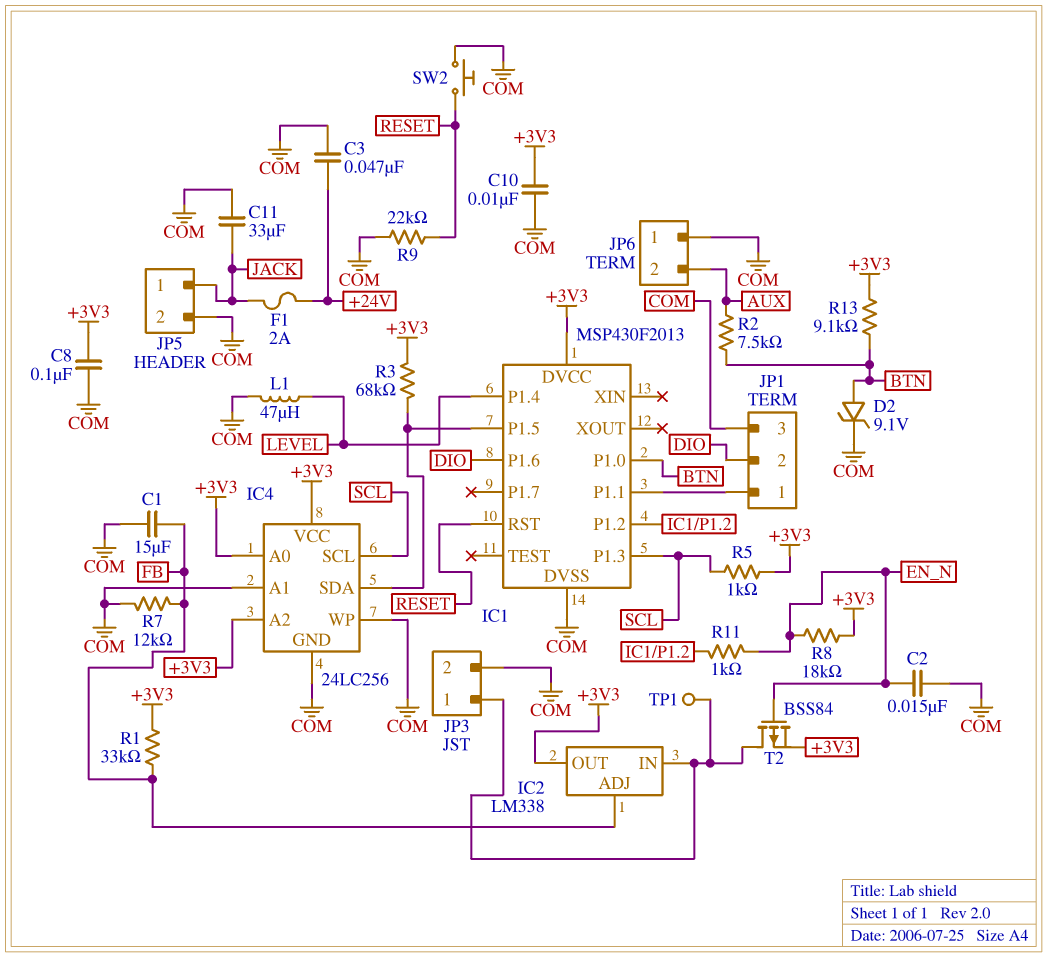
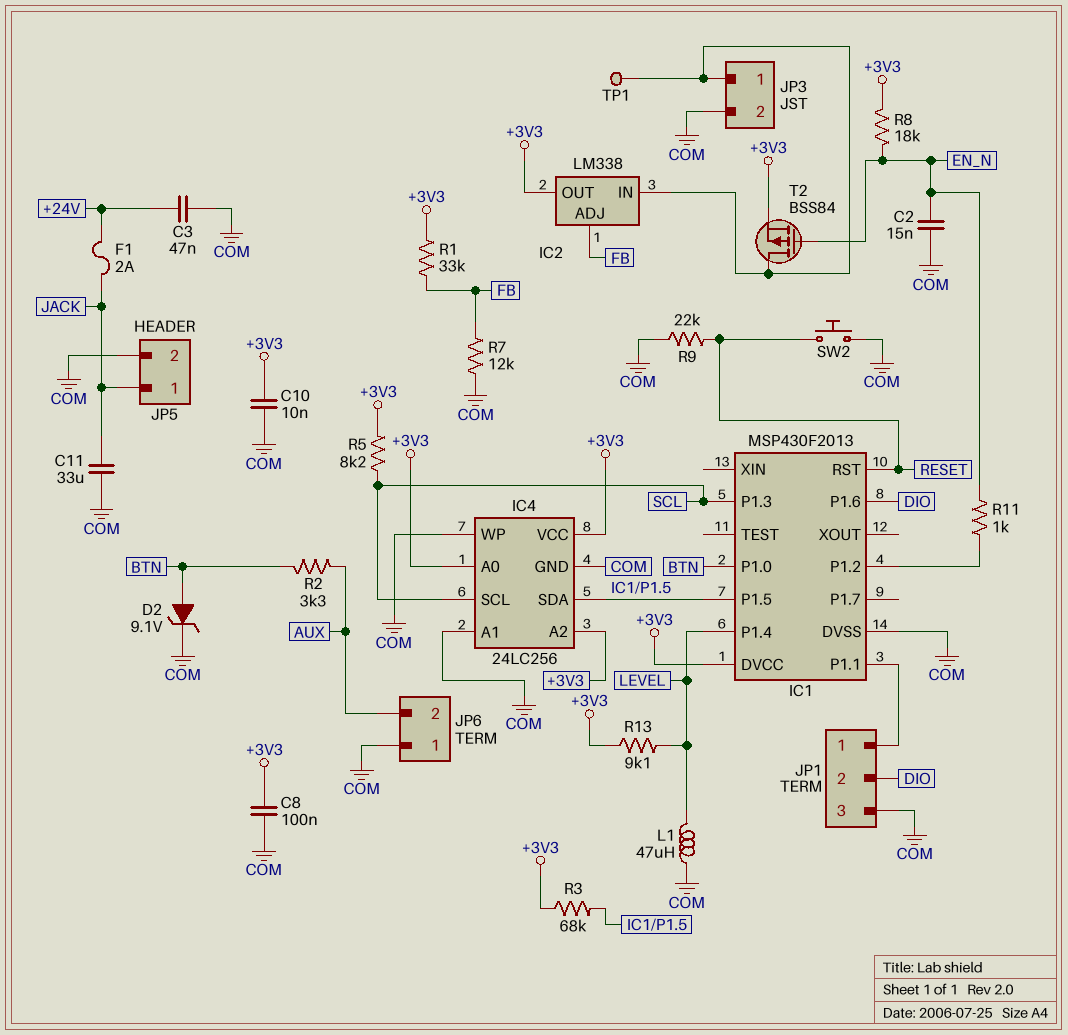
C1: 15uF (COM, FB) -> none
R2: 7.5k (AUX, BTN) -> 3.3k (AUX, BTN)
R5: 1k (+3V3, SCL) -> 8.2k (+3V3, SCL)
R13: 9.1k (+3V3, BTN) -> 9.1k (+3V3, LEVEL)

